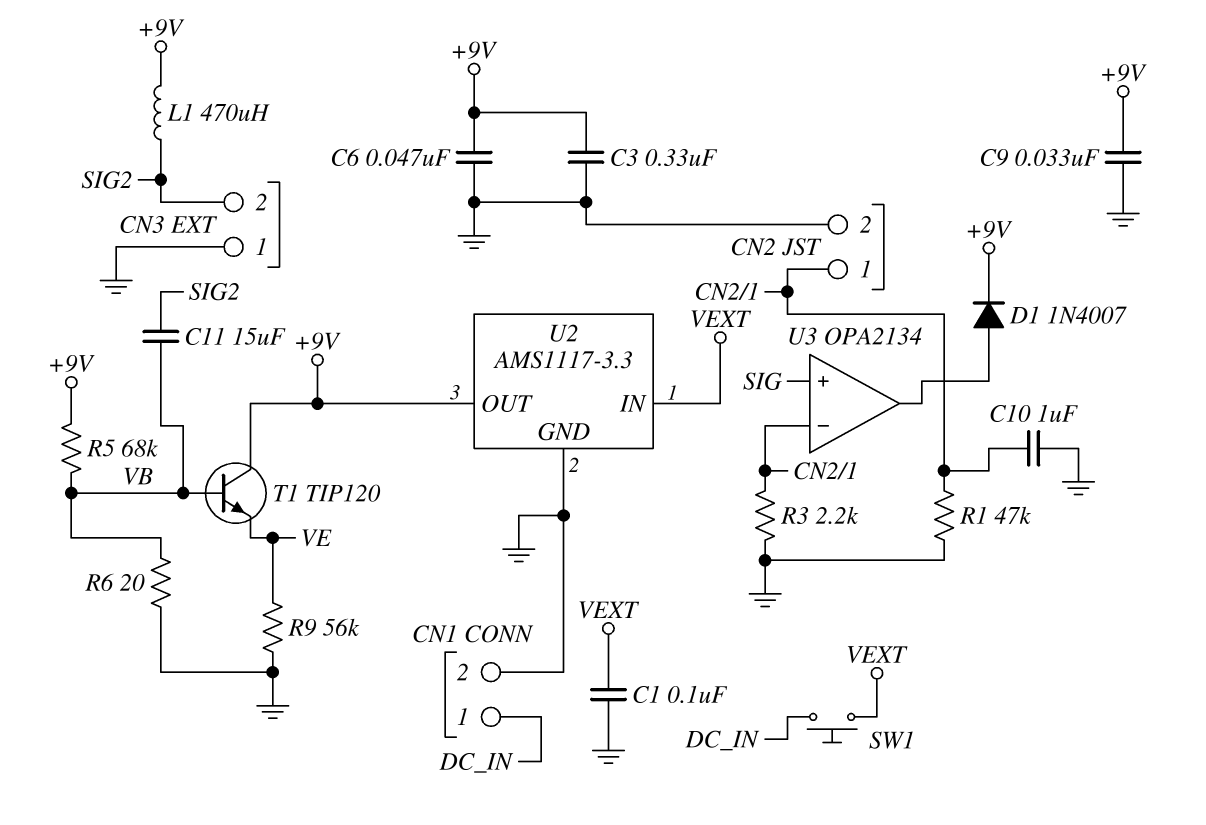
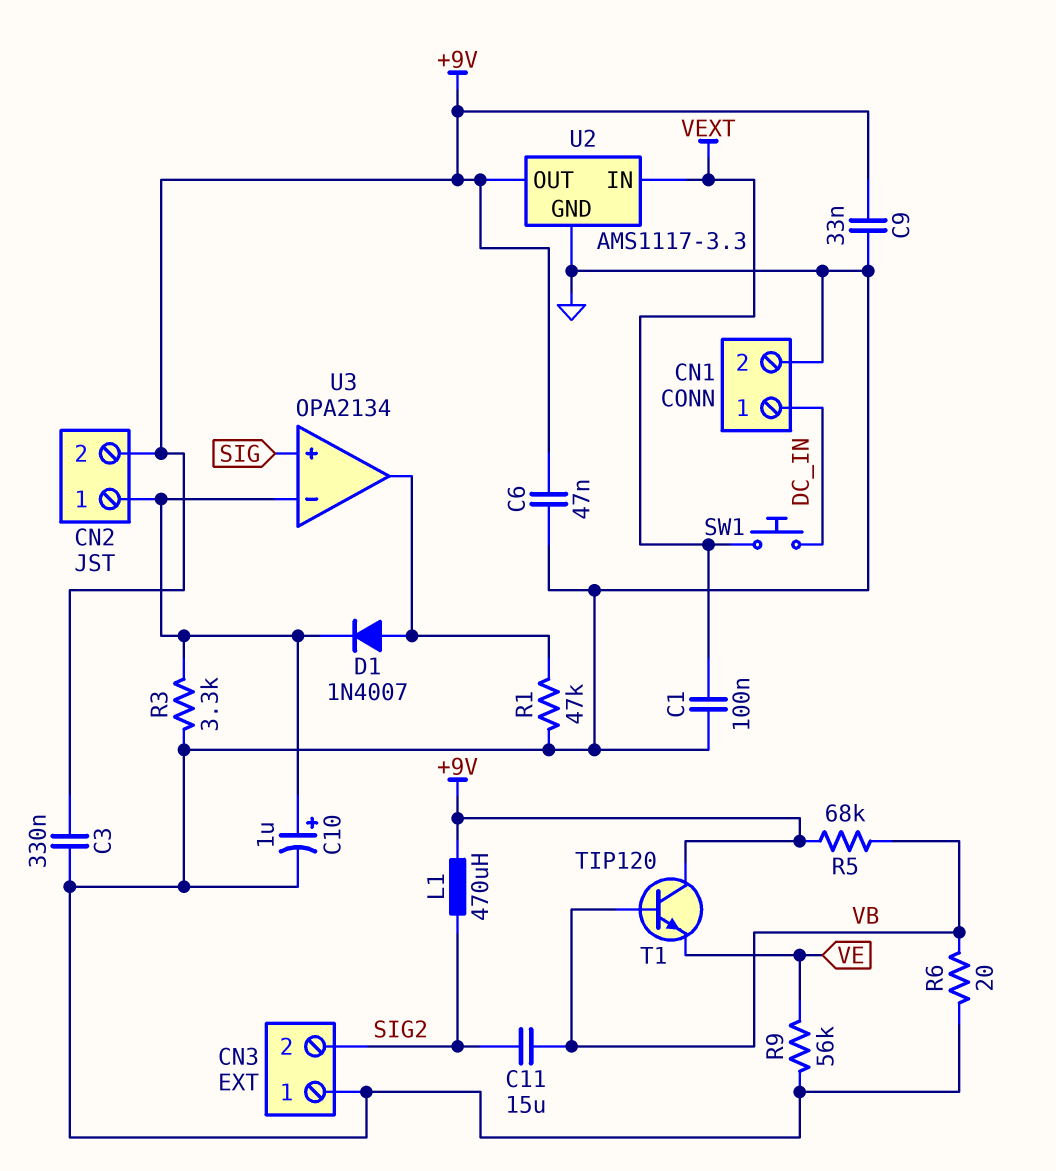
C10: 1uF (CN2/1, GND) -> 1uF (plus CN2/1, minus GND)
CN2 pin 2: GND -> +9V
D1: diode 1N4007 (A U3/out, K +9V) -> diode 1N4007 (A U3/out, K CN2/1)
R1: 47k (CN2/1, GND) -> 47k (GND, U3/out)
R3: 2.2k (CN2/1, GND) -> 3.3k (CN2/1, GND)

